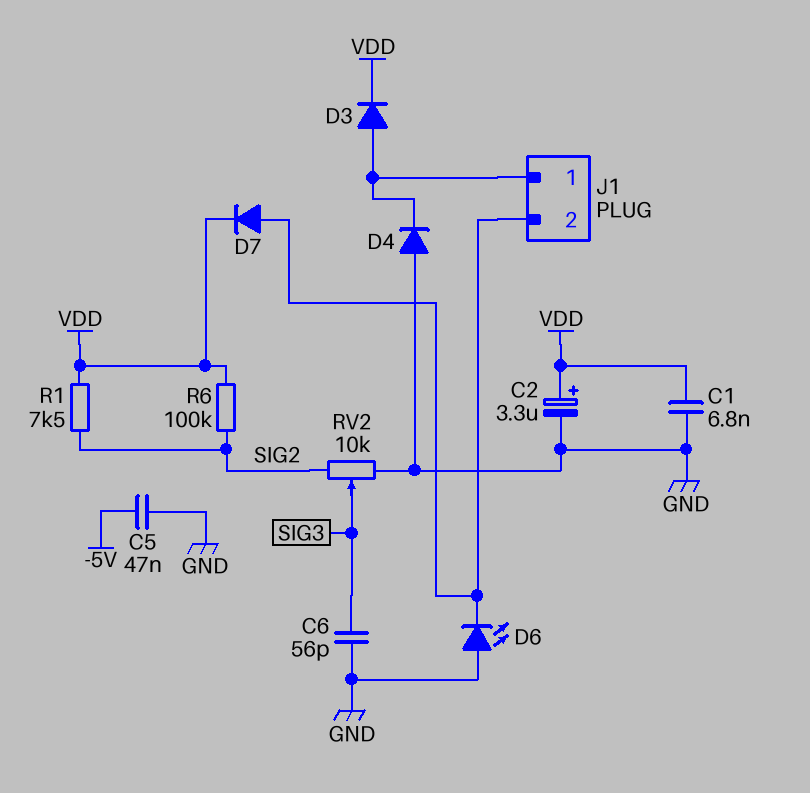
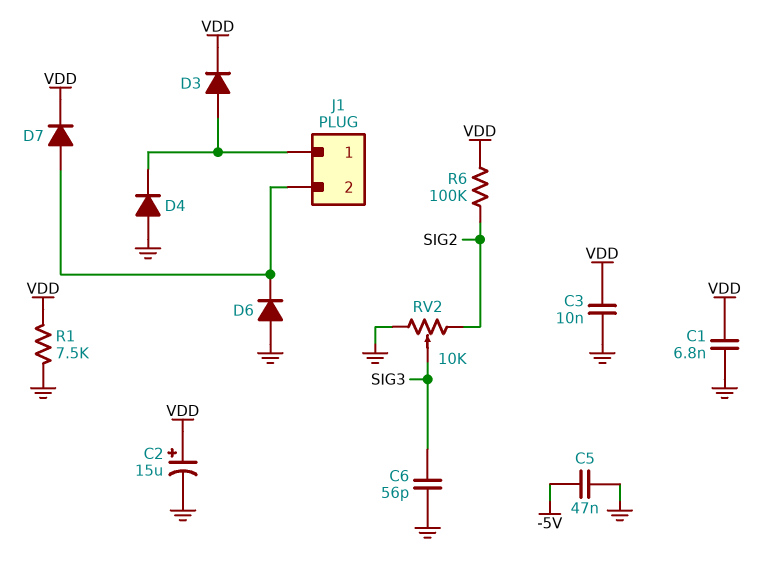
C2: 3.3uF (plus VDD, minus GND) -> 15uF (plus VDD, minus GND)
C3: none -> 10nF (GND, VDD)
D6: LED (A GND, K J1/2) -> diode (A GND, K J1/2)
R1: 7.5k (SIG2, VDD) -> 7.5k (GND, VDD)

